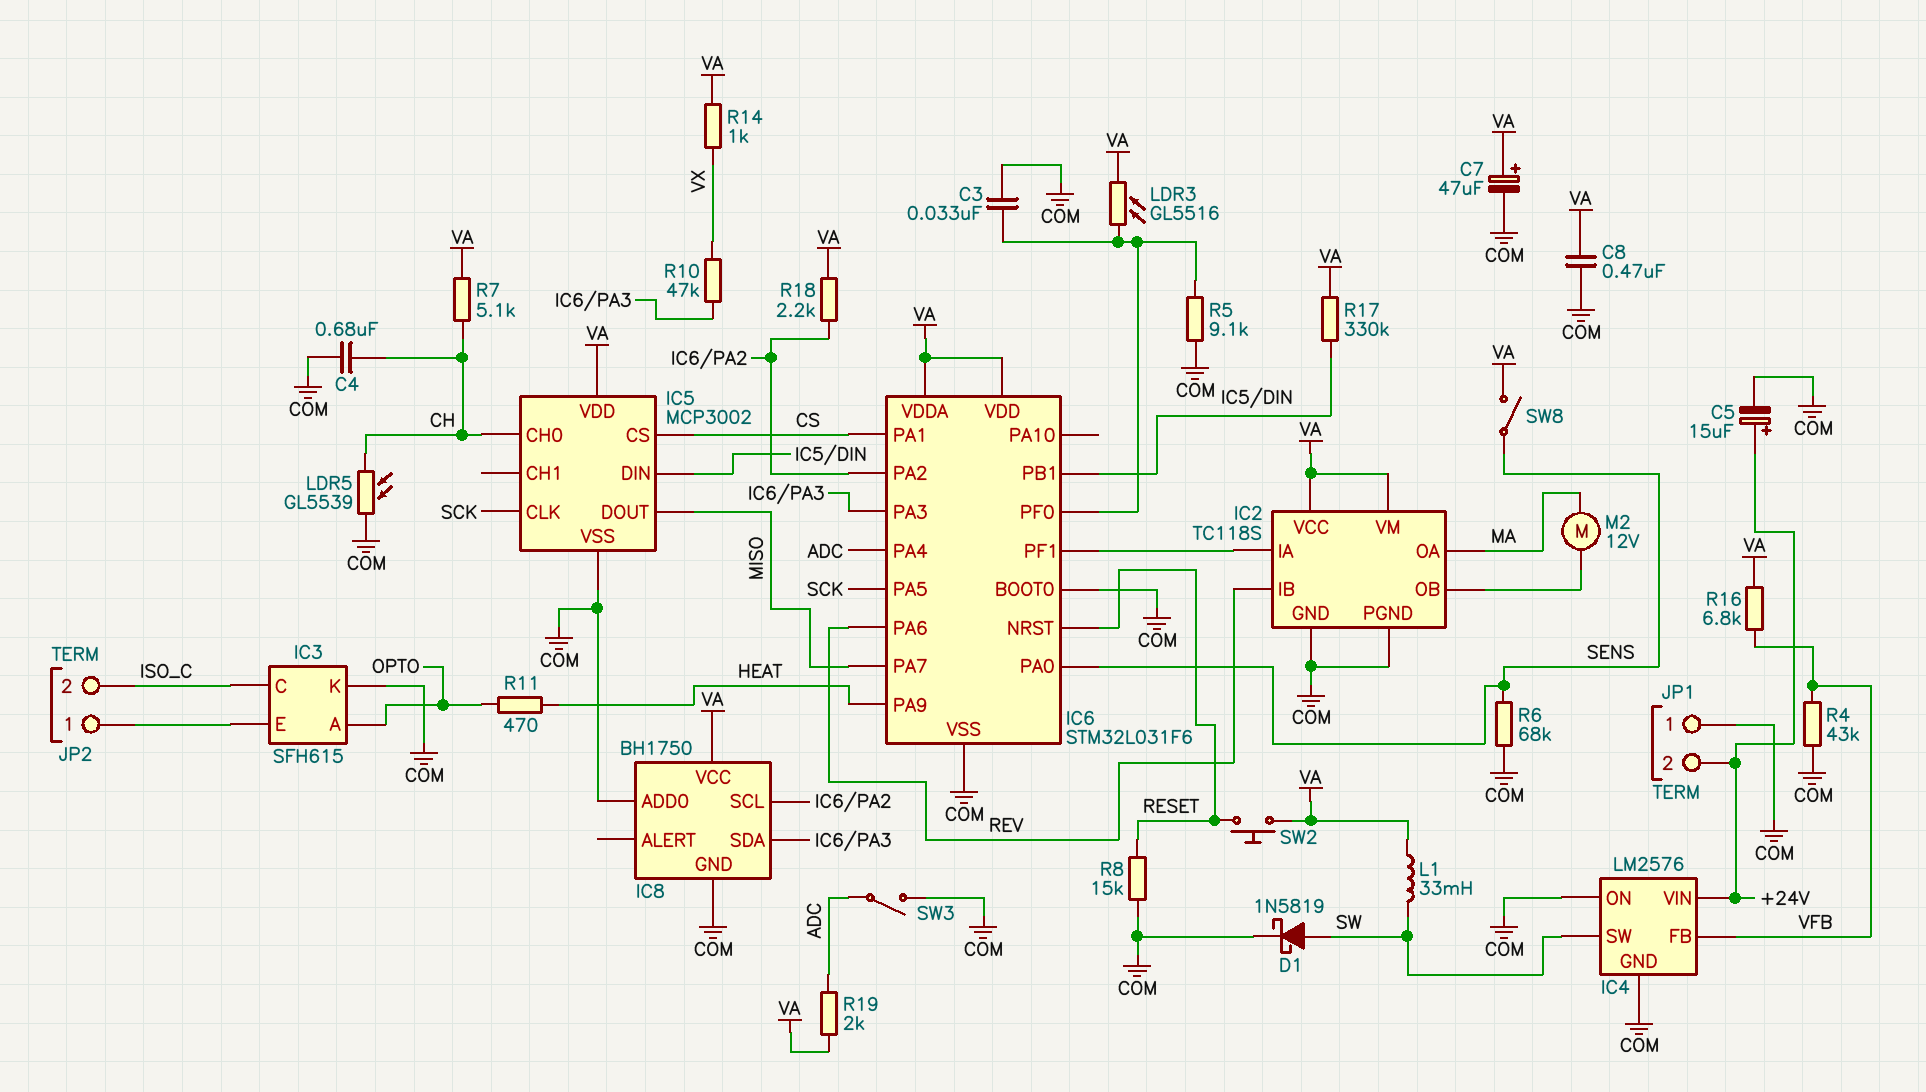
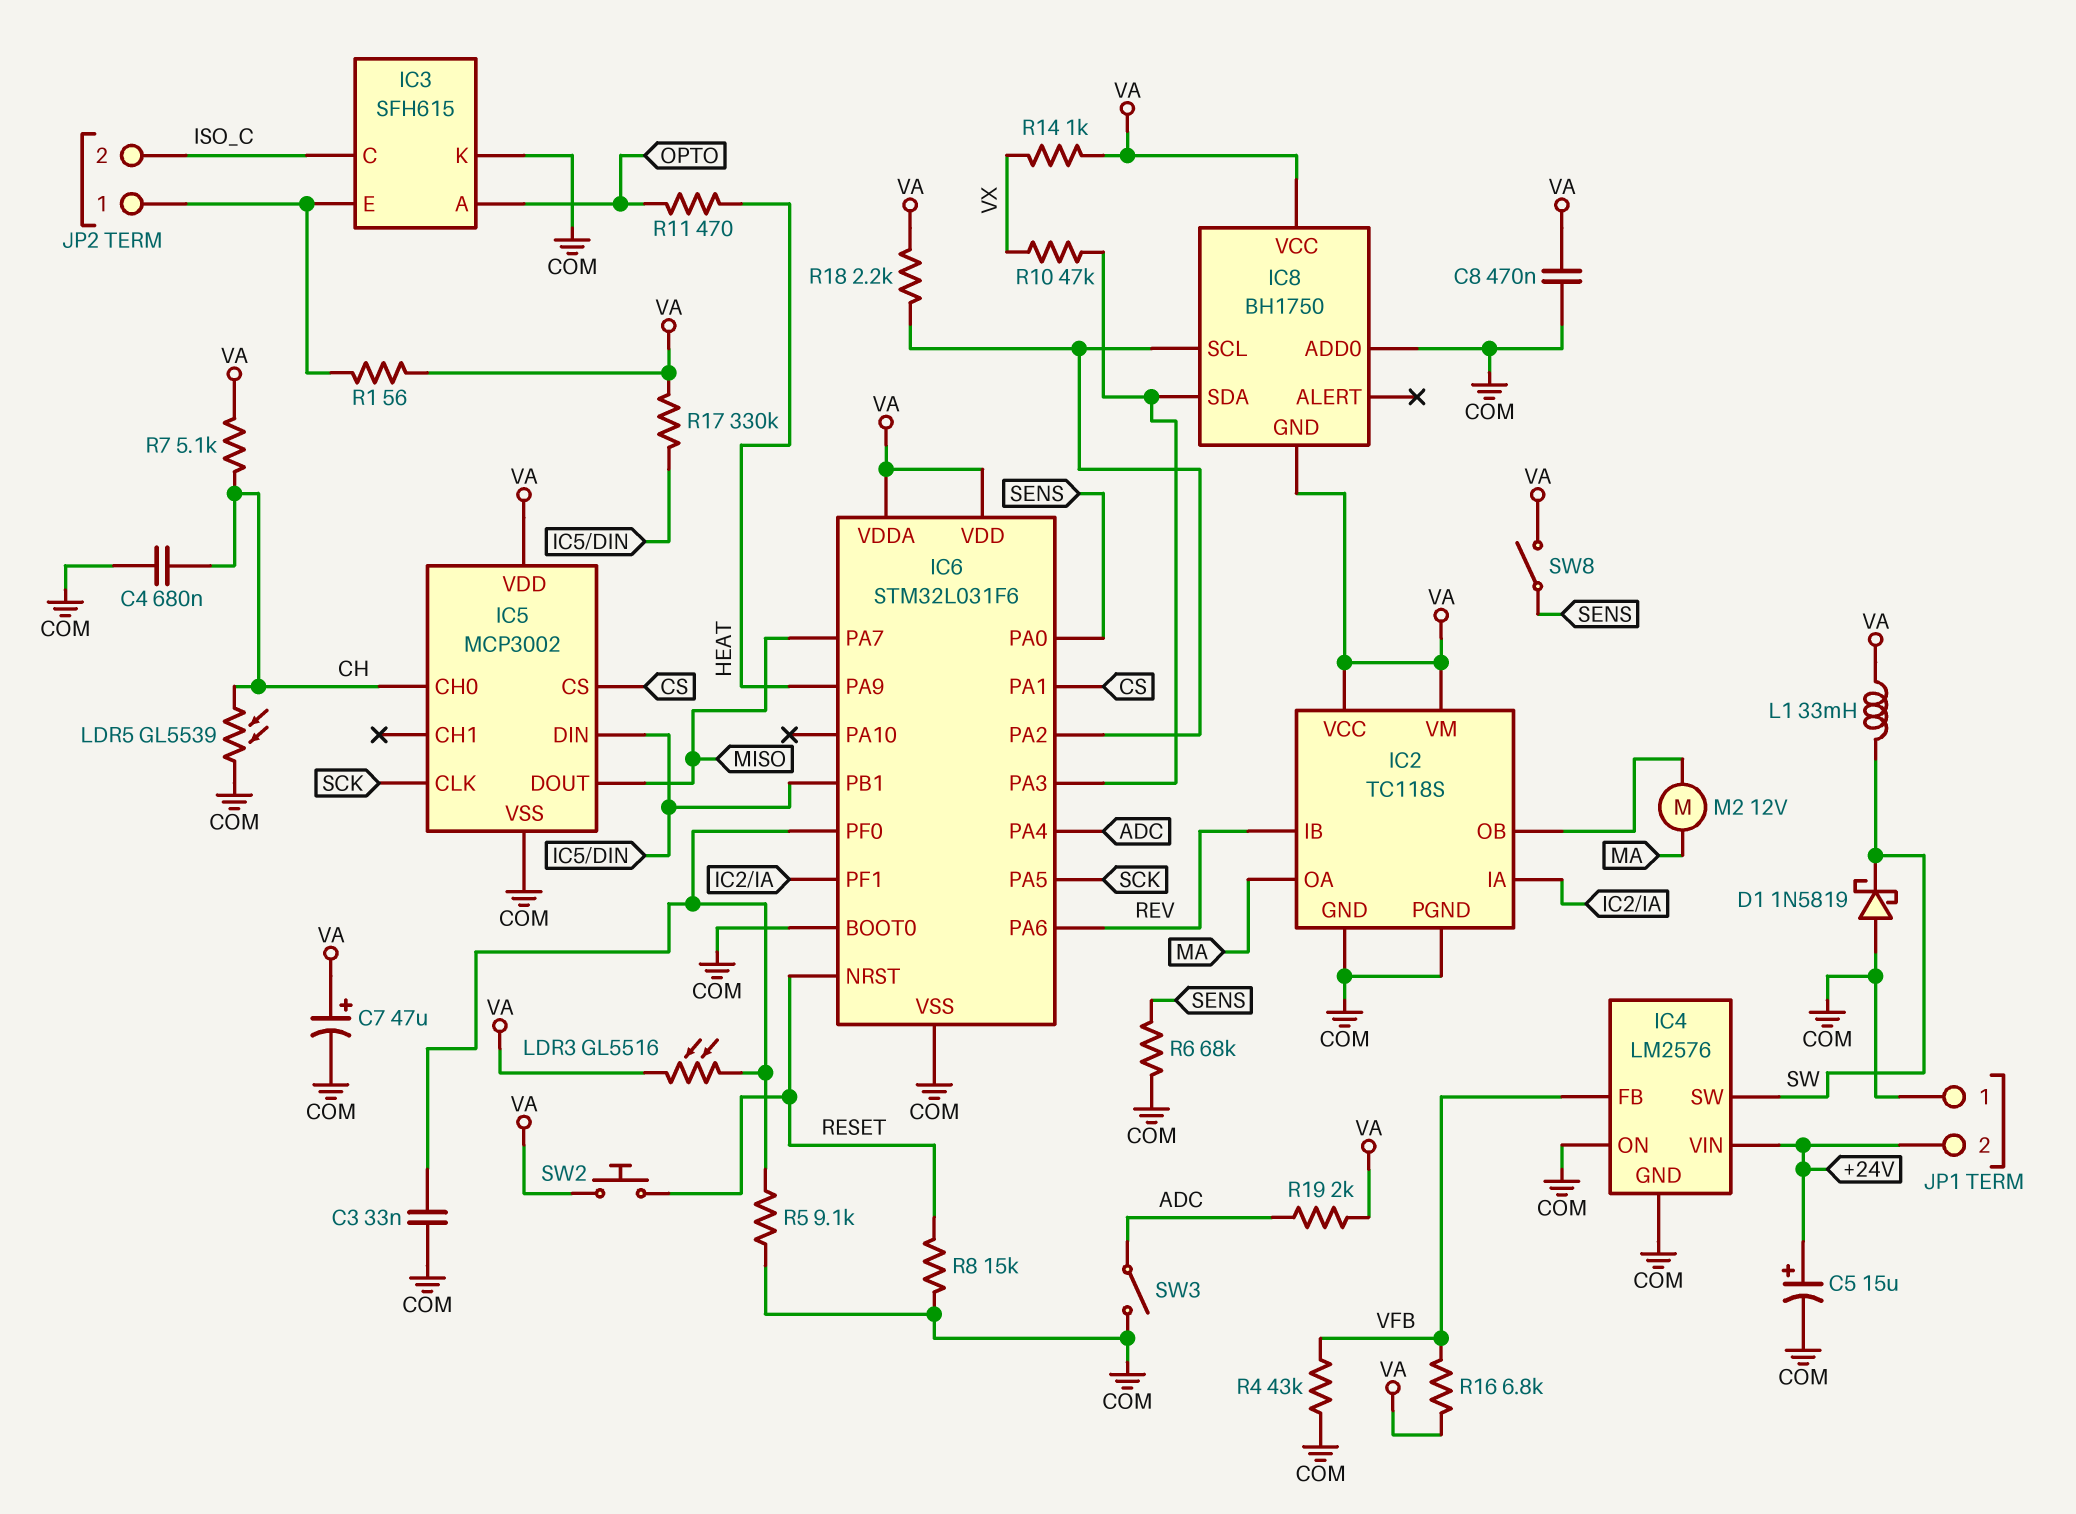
D1: schottky 1N5819 (A SW, K COM) -> schottky 1N5819 (A COM, K SW)
IC8 pin GND: COM -> VA
R1: none -> 56 (IC3/E, VA)

